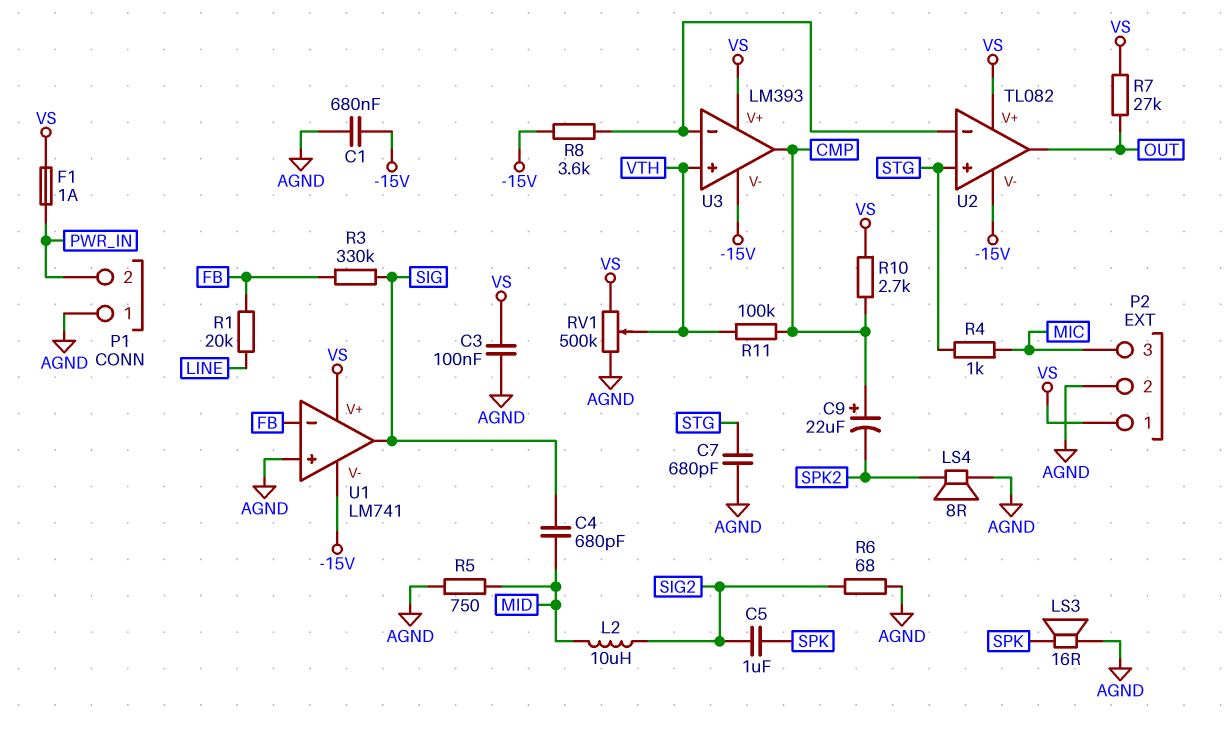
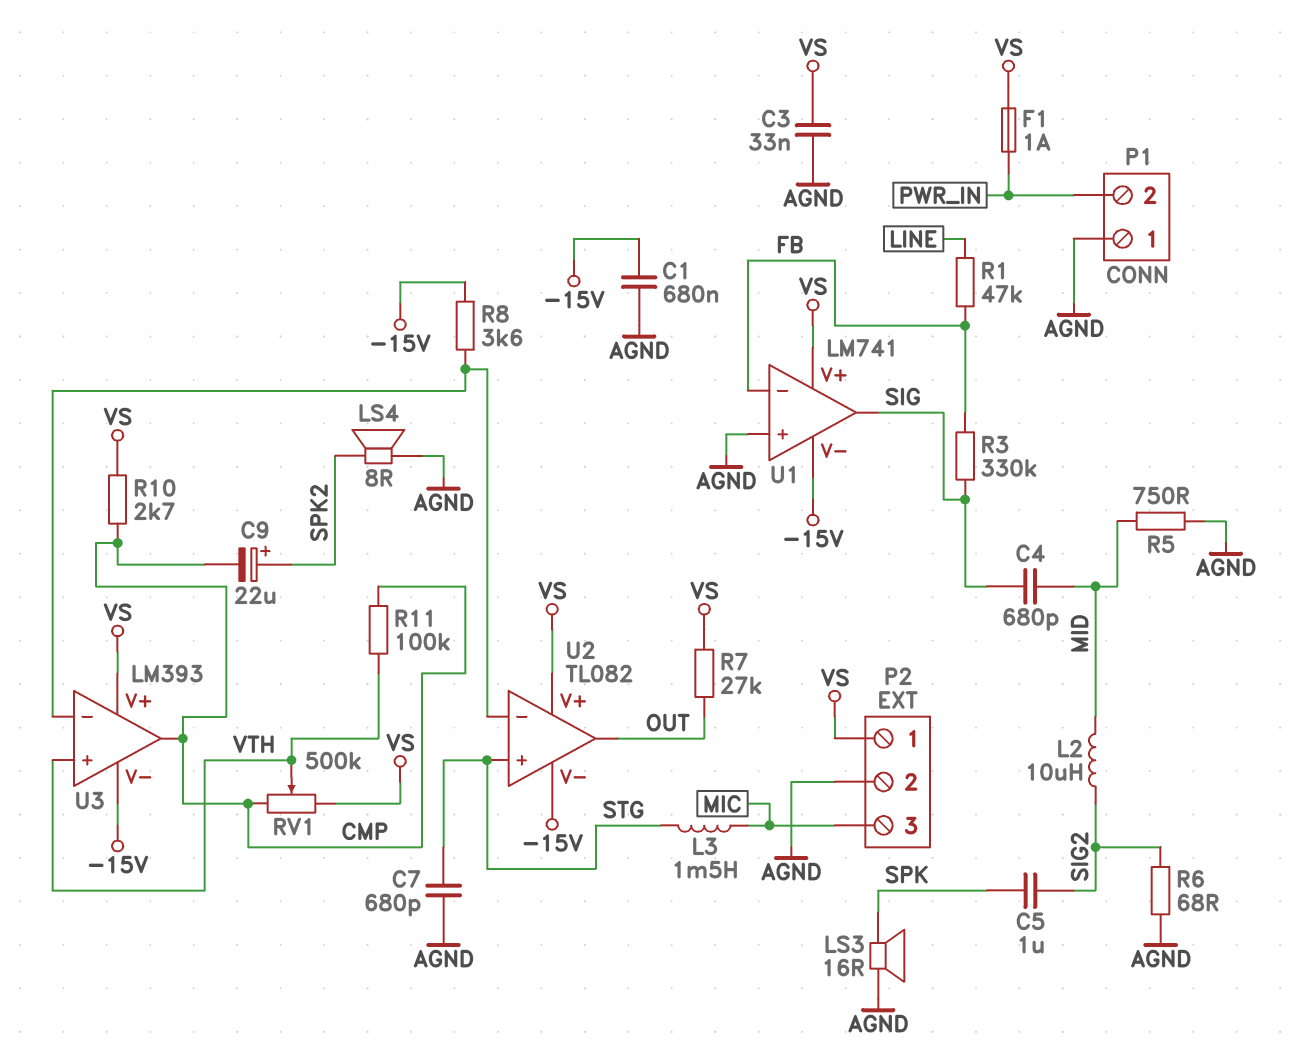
C3: 100nF (AGND, VS) -> 33nF (AGND, VS)
C9: 22uF (plus CMP, minus SPK2) -> 22uF (plus SPK2, minus CMP)
L3: none -> 1.5mH (MIC, STG)
R1: 20k (FB, LINE) -> 47k (FB, LINE)
R4: 1k (MIC, STG) -> none
RV1: 500k (AGND, VS, wiper VTH) -> 500k (CMP, VS, wiper VTH)

